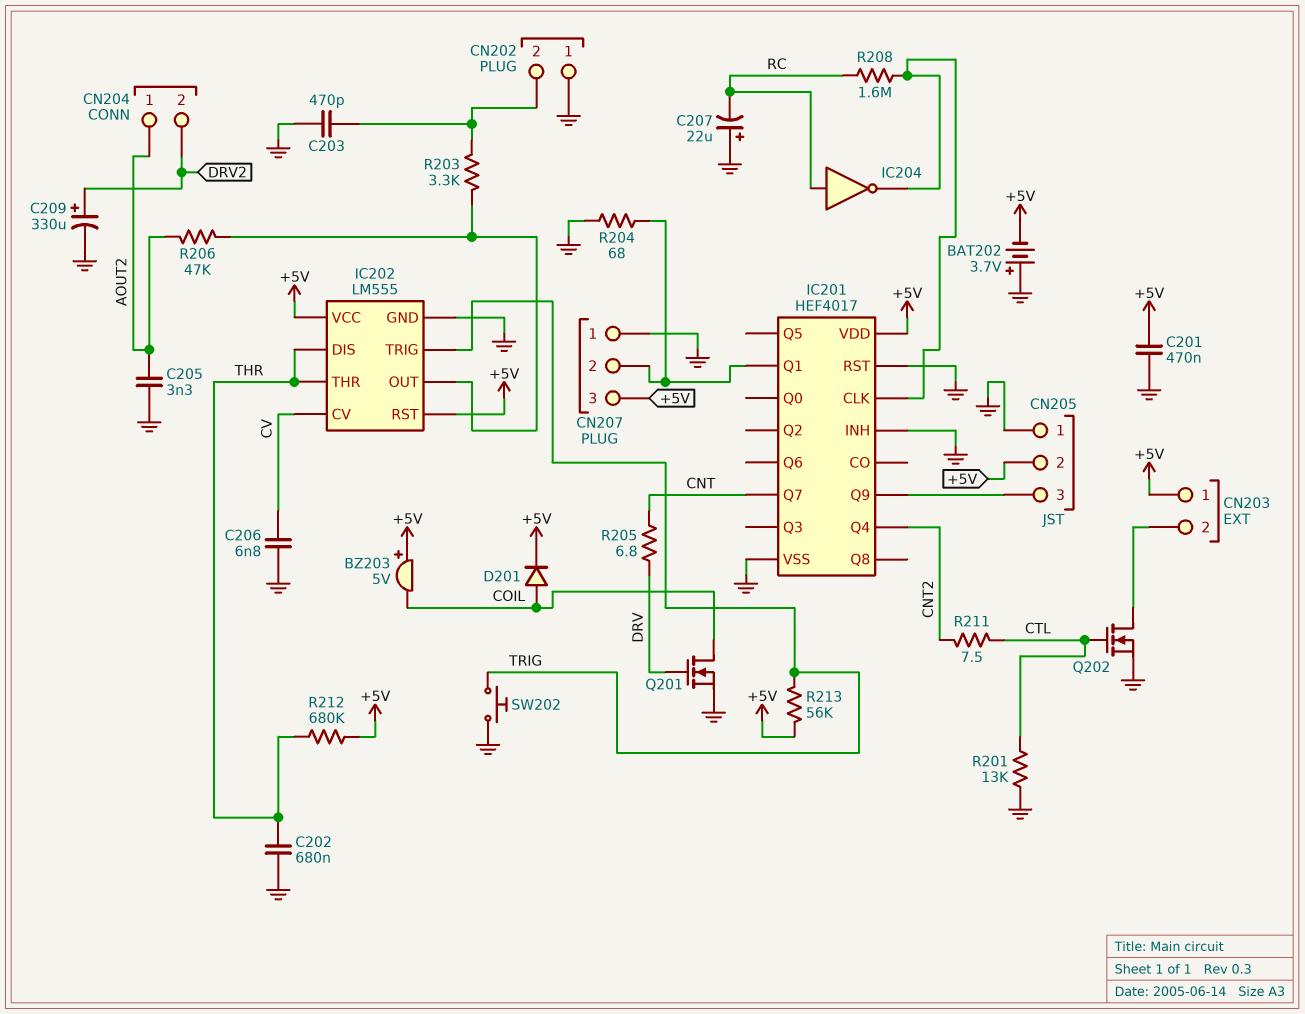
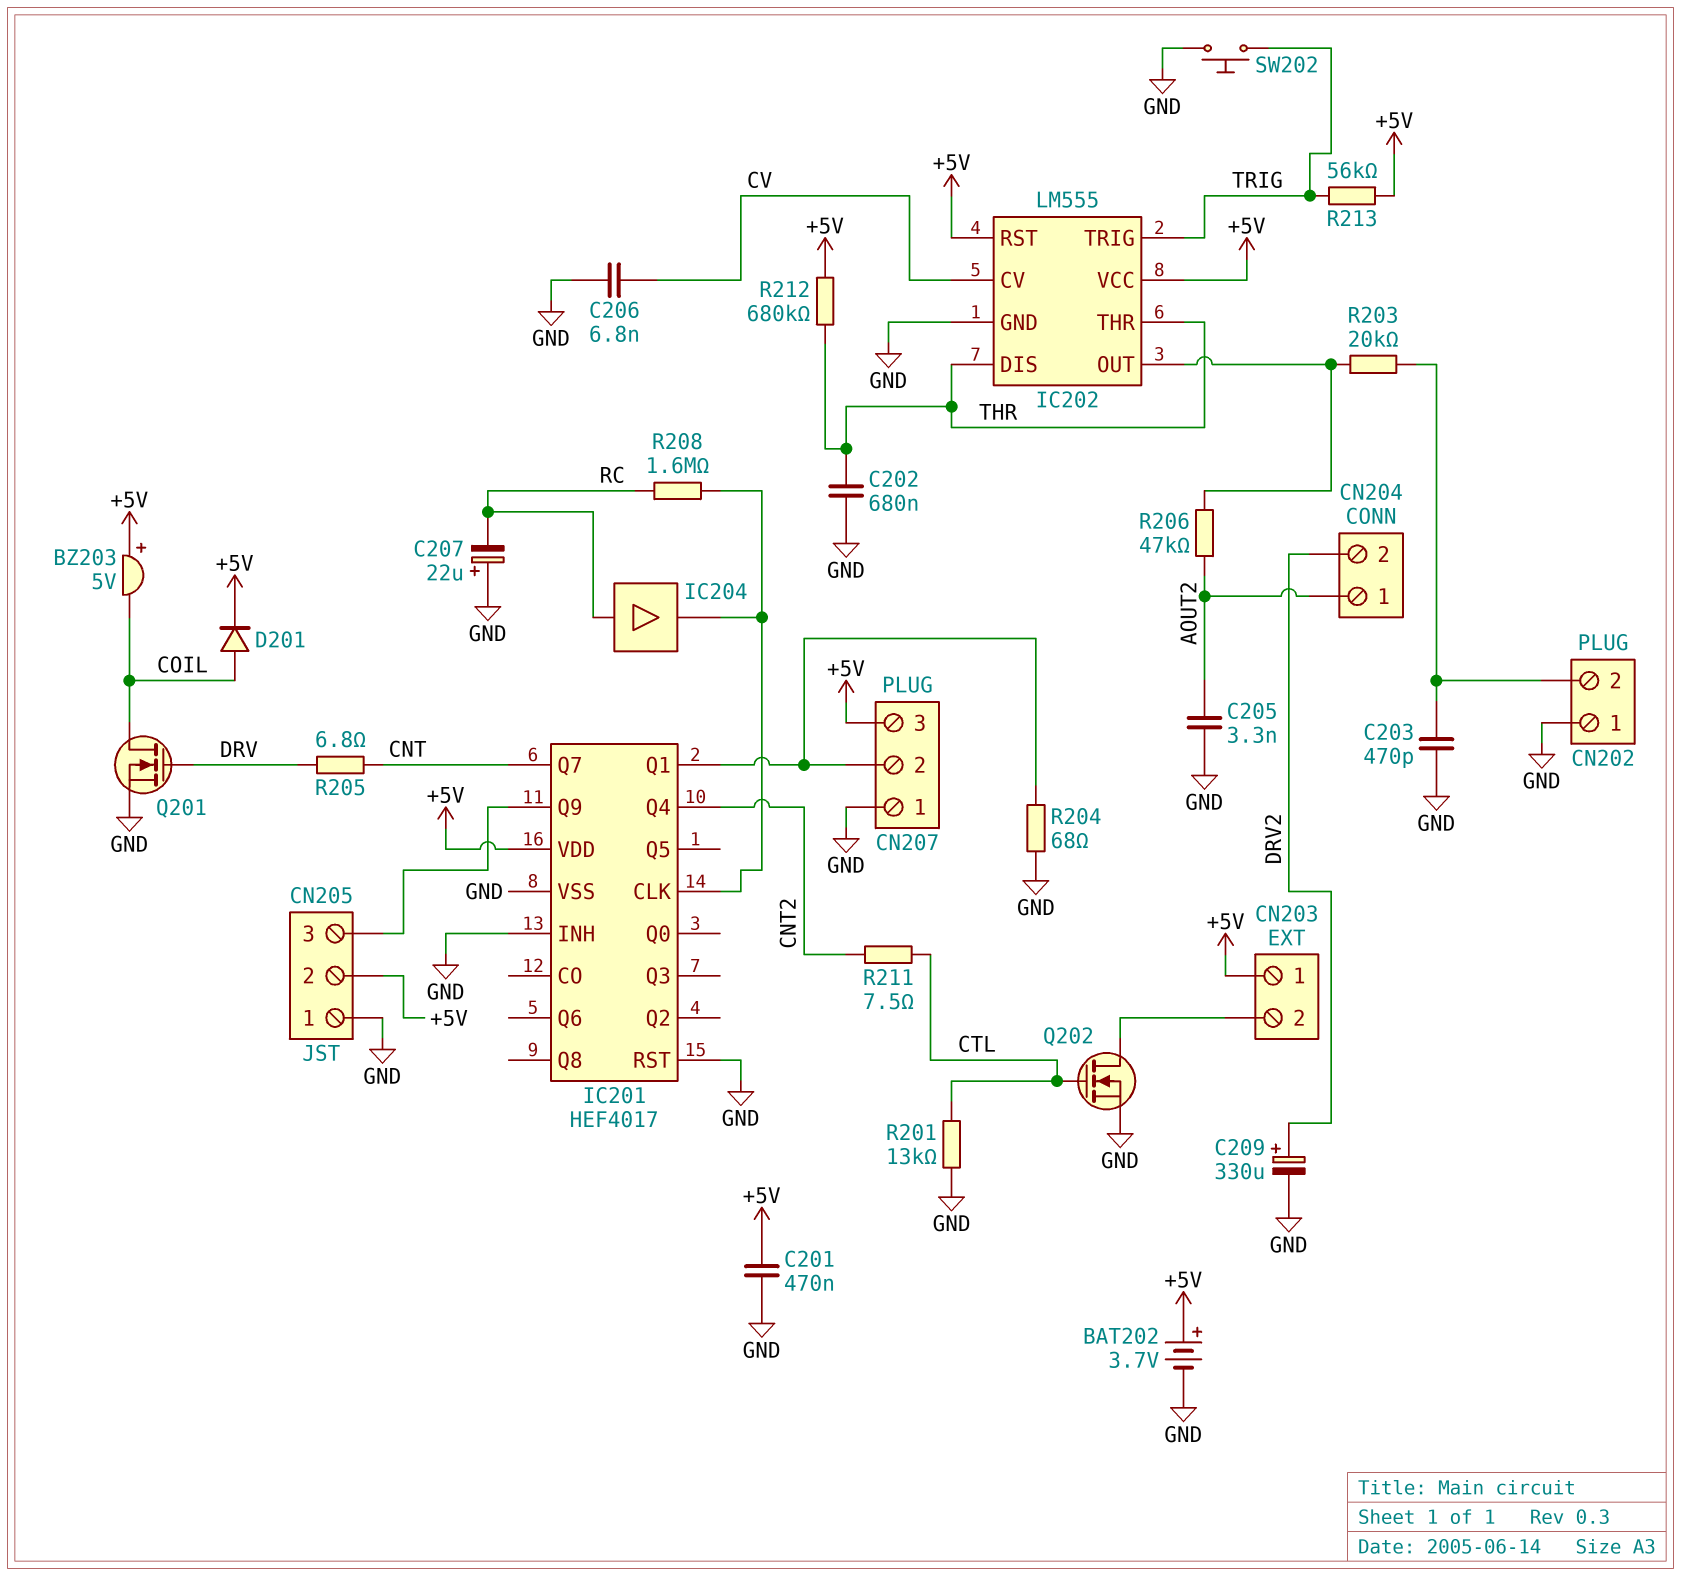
BAT202: 3.7V (plus GND, minus +5V) -> 3.7V (plus +5V, minus GND)
IC204: NOT (in RC, out IC201/CLK) -> buffer (in RC, out IC201/CLK)
R203: 3.3k (CN202/2, IC202/OUT) -> 20k (CN202/2, IC202/OUT)

